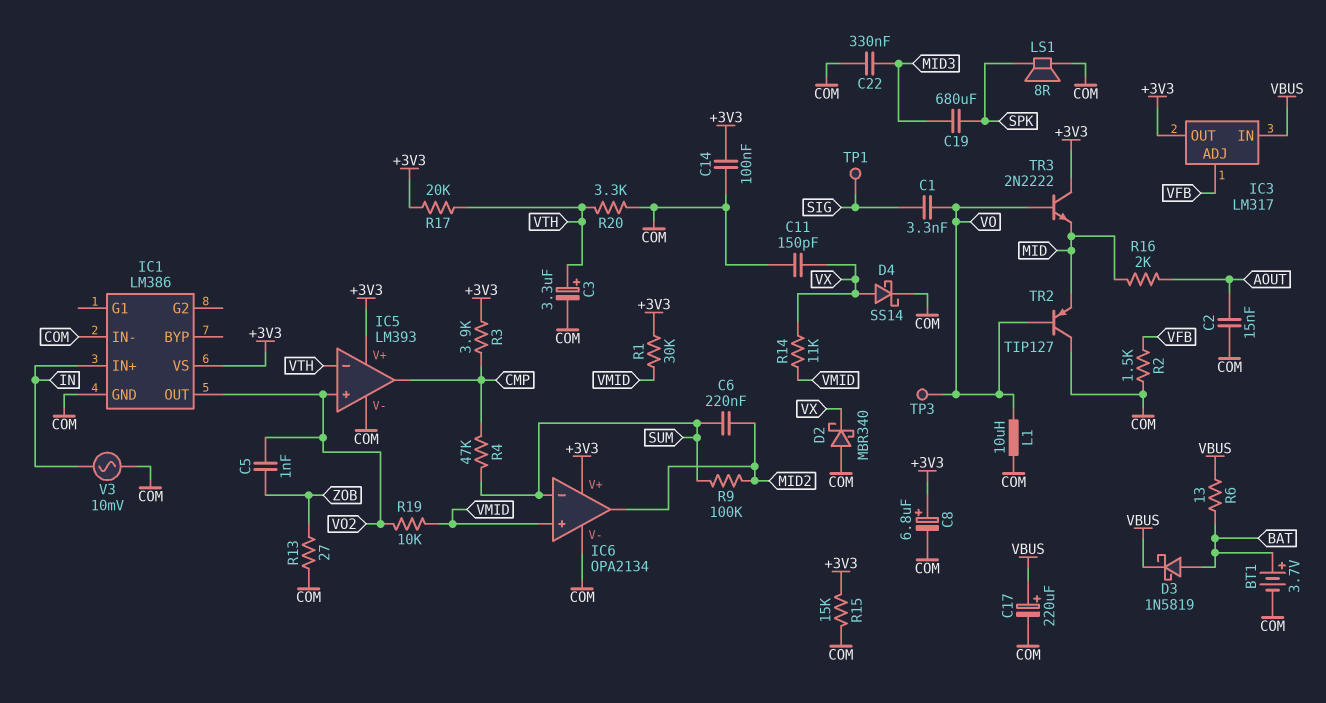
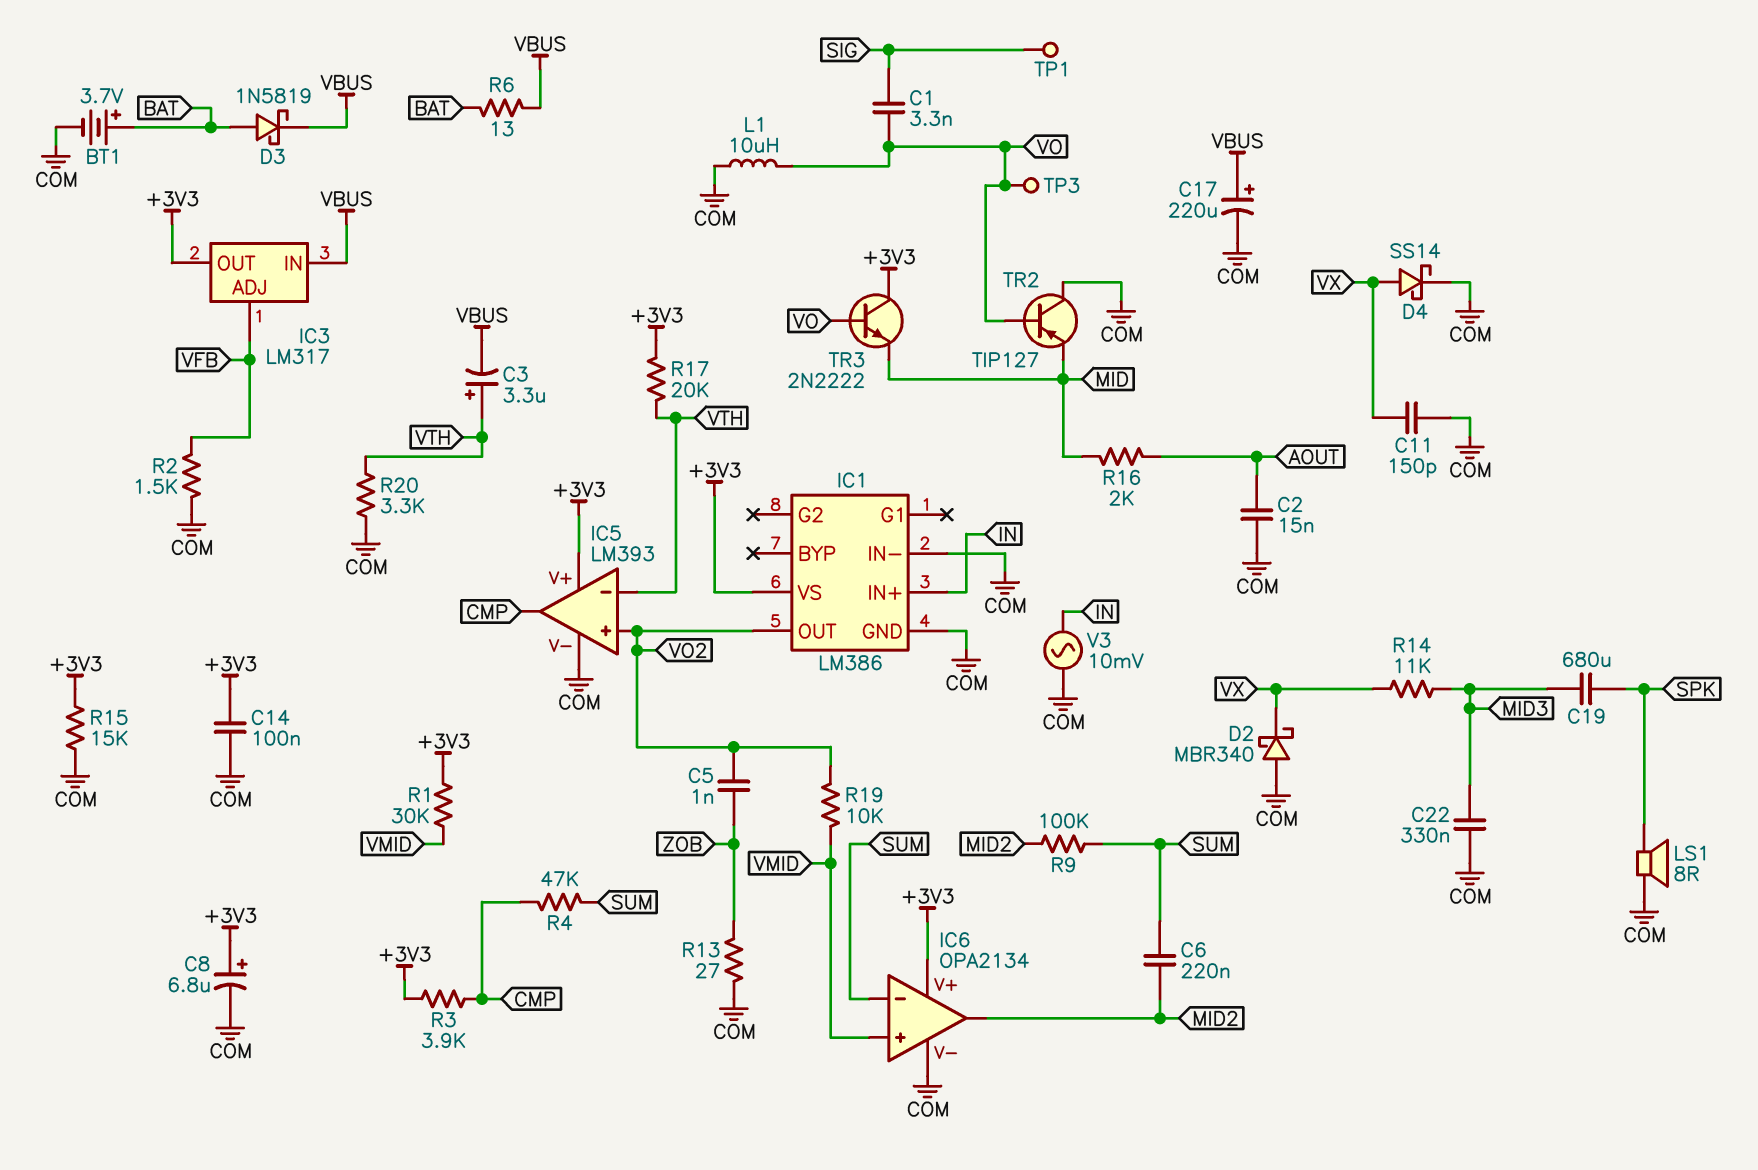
C3: 3.3uF (plus VTH, minus COM) -> 3.3uF (plus VTH, minus VBUS)
R14: 11k (VMID, VX) -> 11k (MID3, VX)

